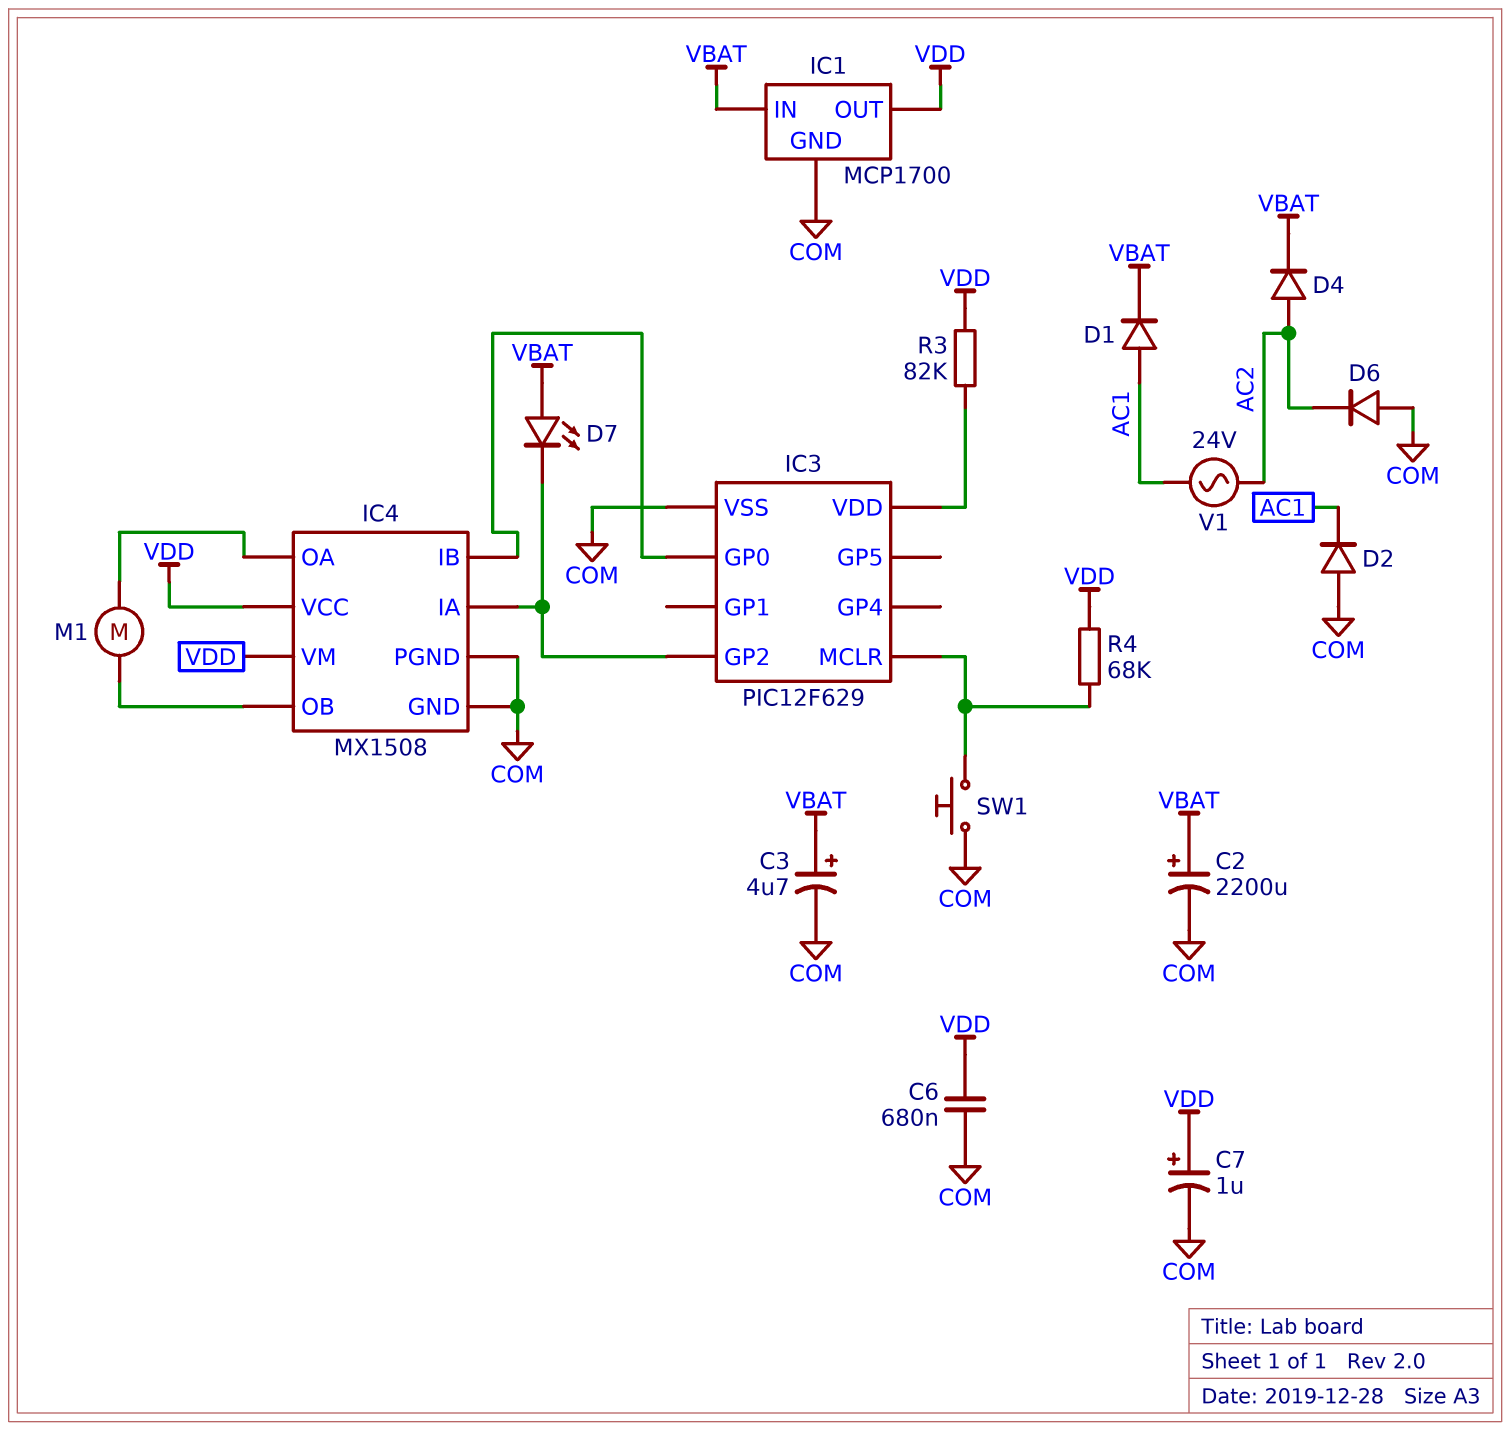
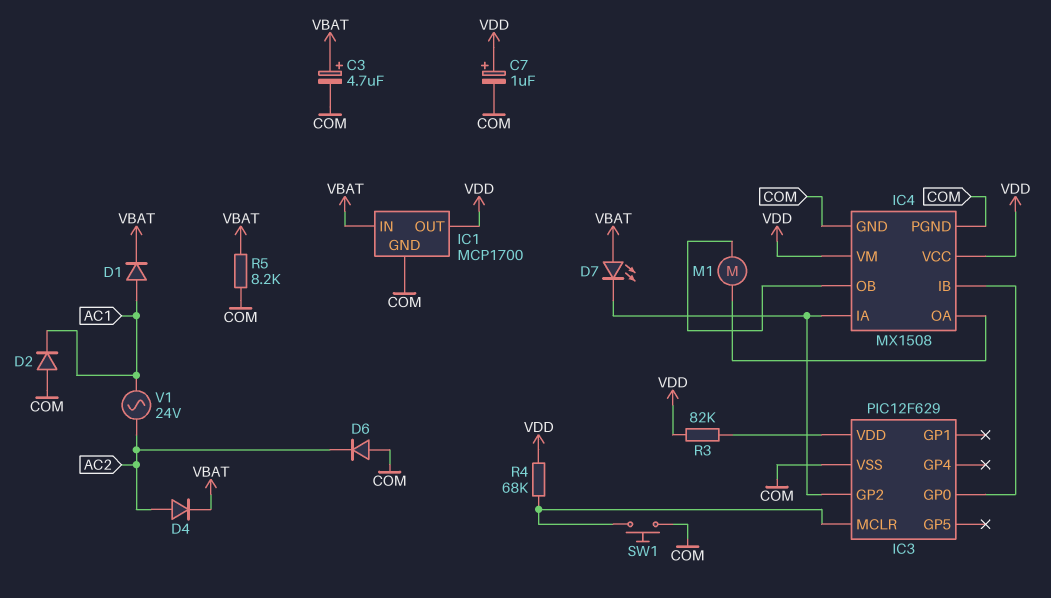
C2: 2200uF (plus VBAT, minus COM) -> none
C6: 680nF (COM, VDD) -> none
R5: none -> 8.2k (COM, VBAT)

